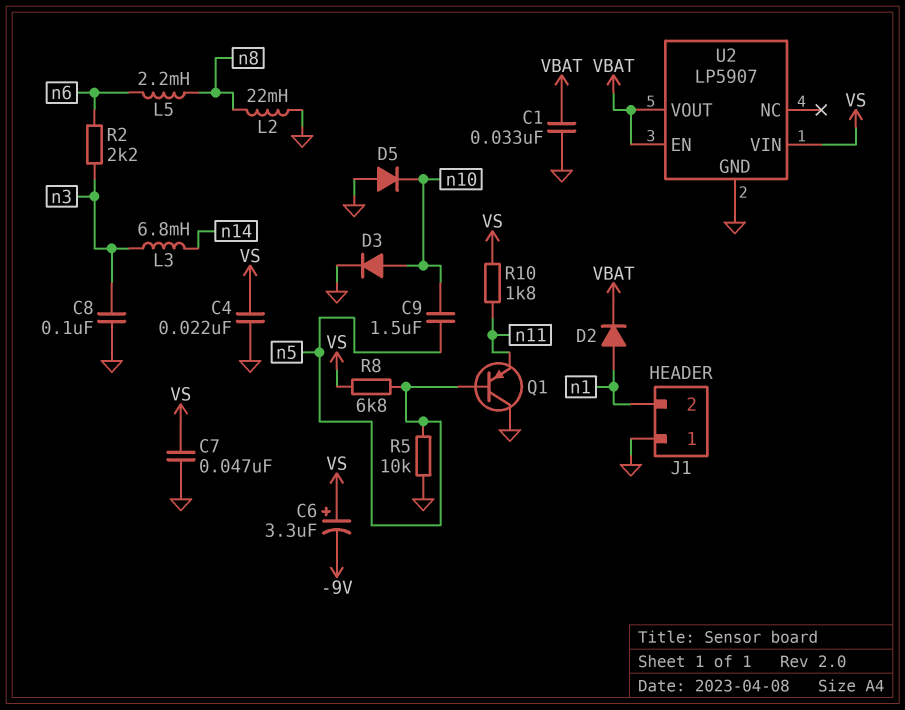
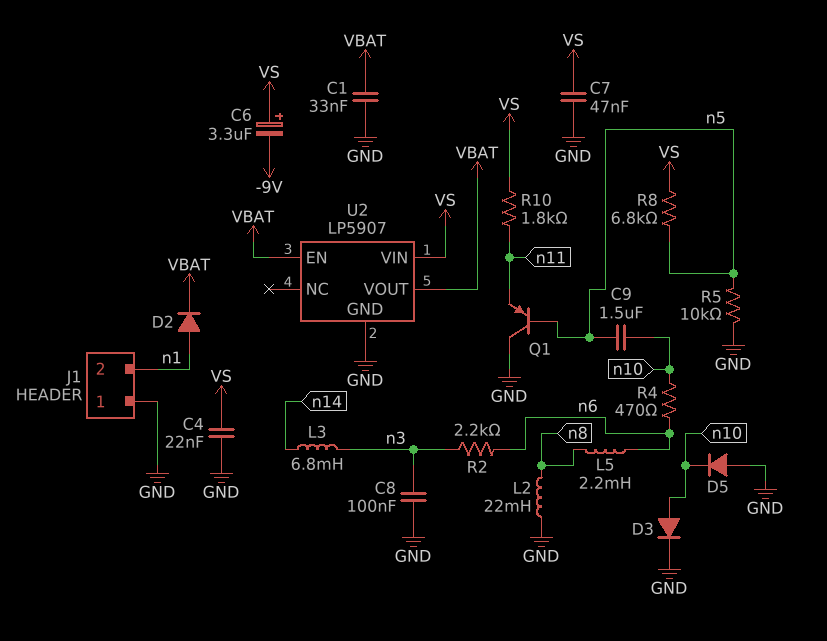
R4: none -> 470 (n6, n10)

